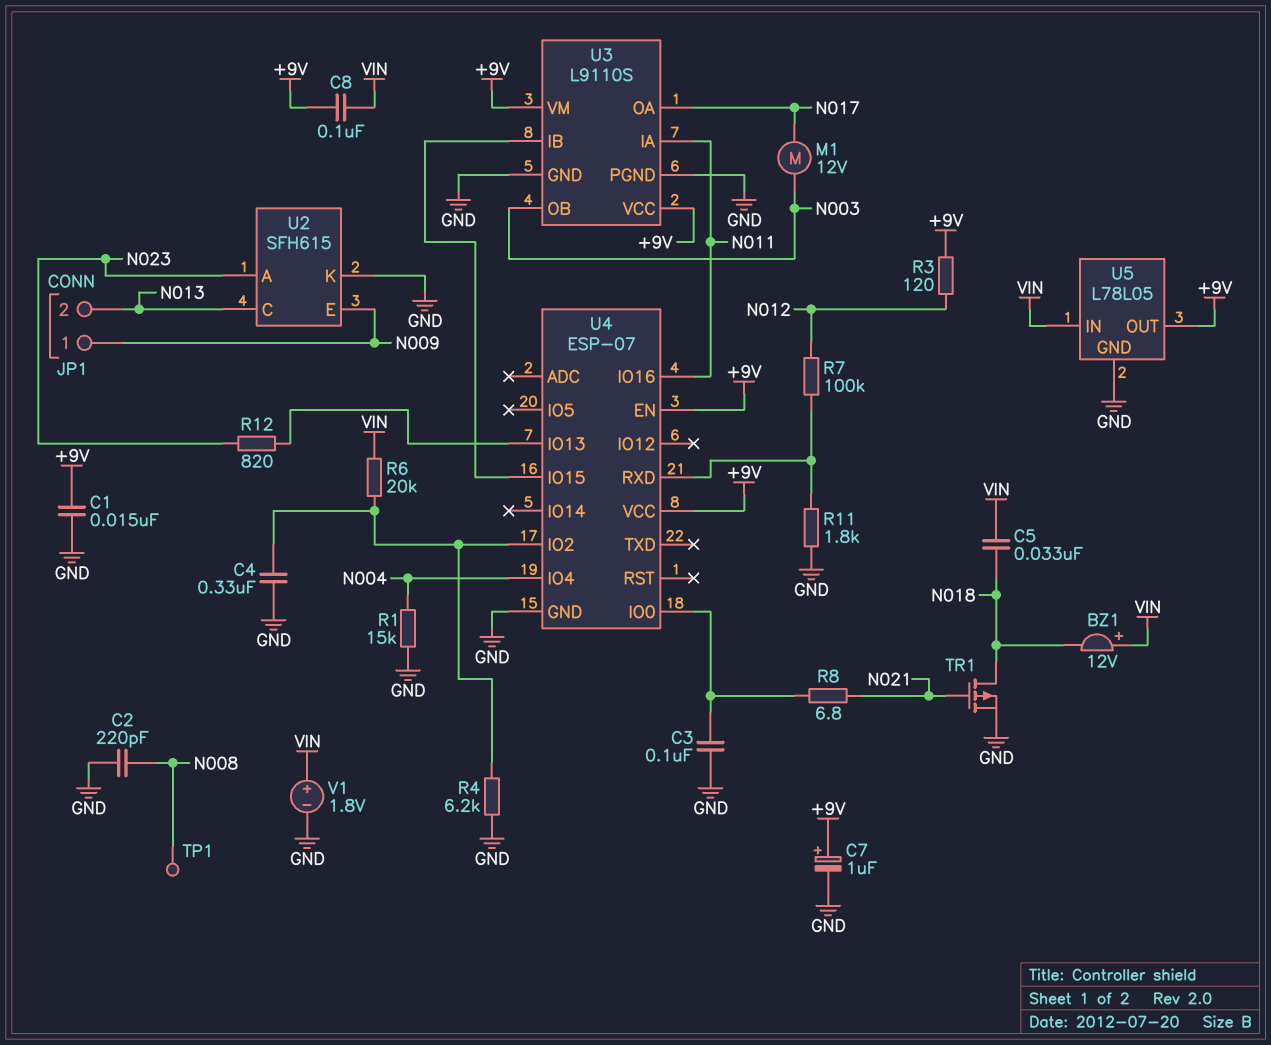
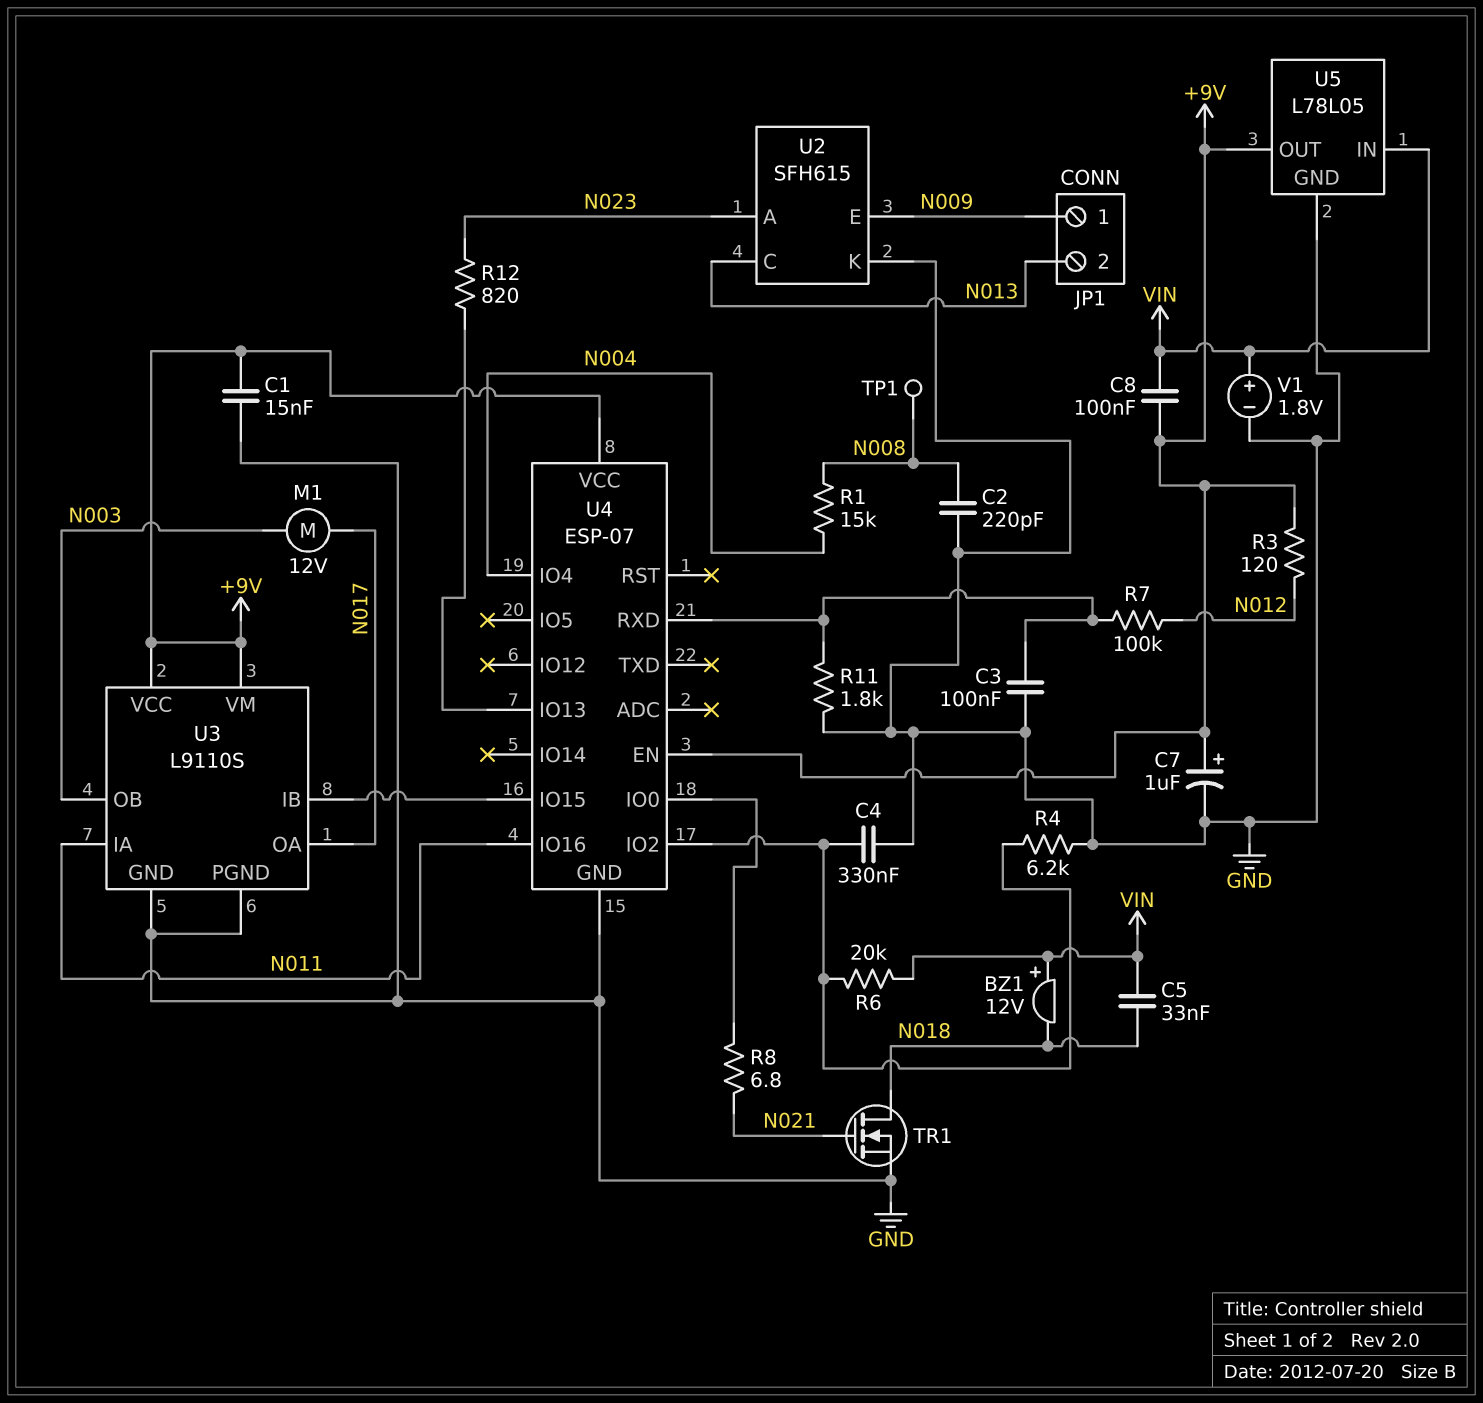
C3: 100nF (GND, U4/IO0) -> 100nF (GND, U4/RXD)
R1: 15k (GND, N004) -> 15k (N004, N008)
TR1: PMOS (G N021, D N018, S GND) -> NMOS (G N021, D N018, S GND)

